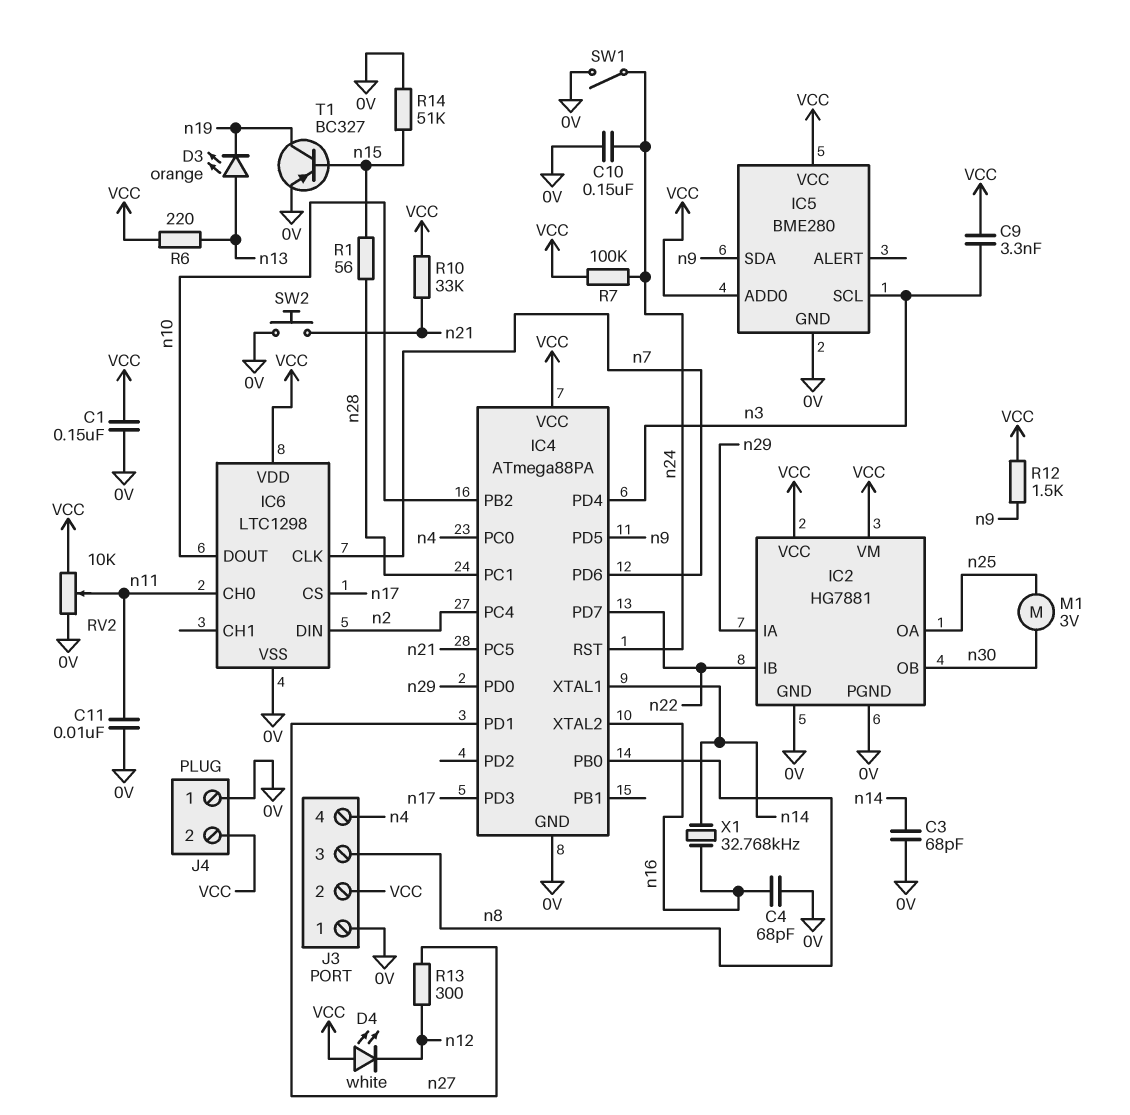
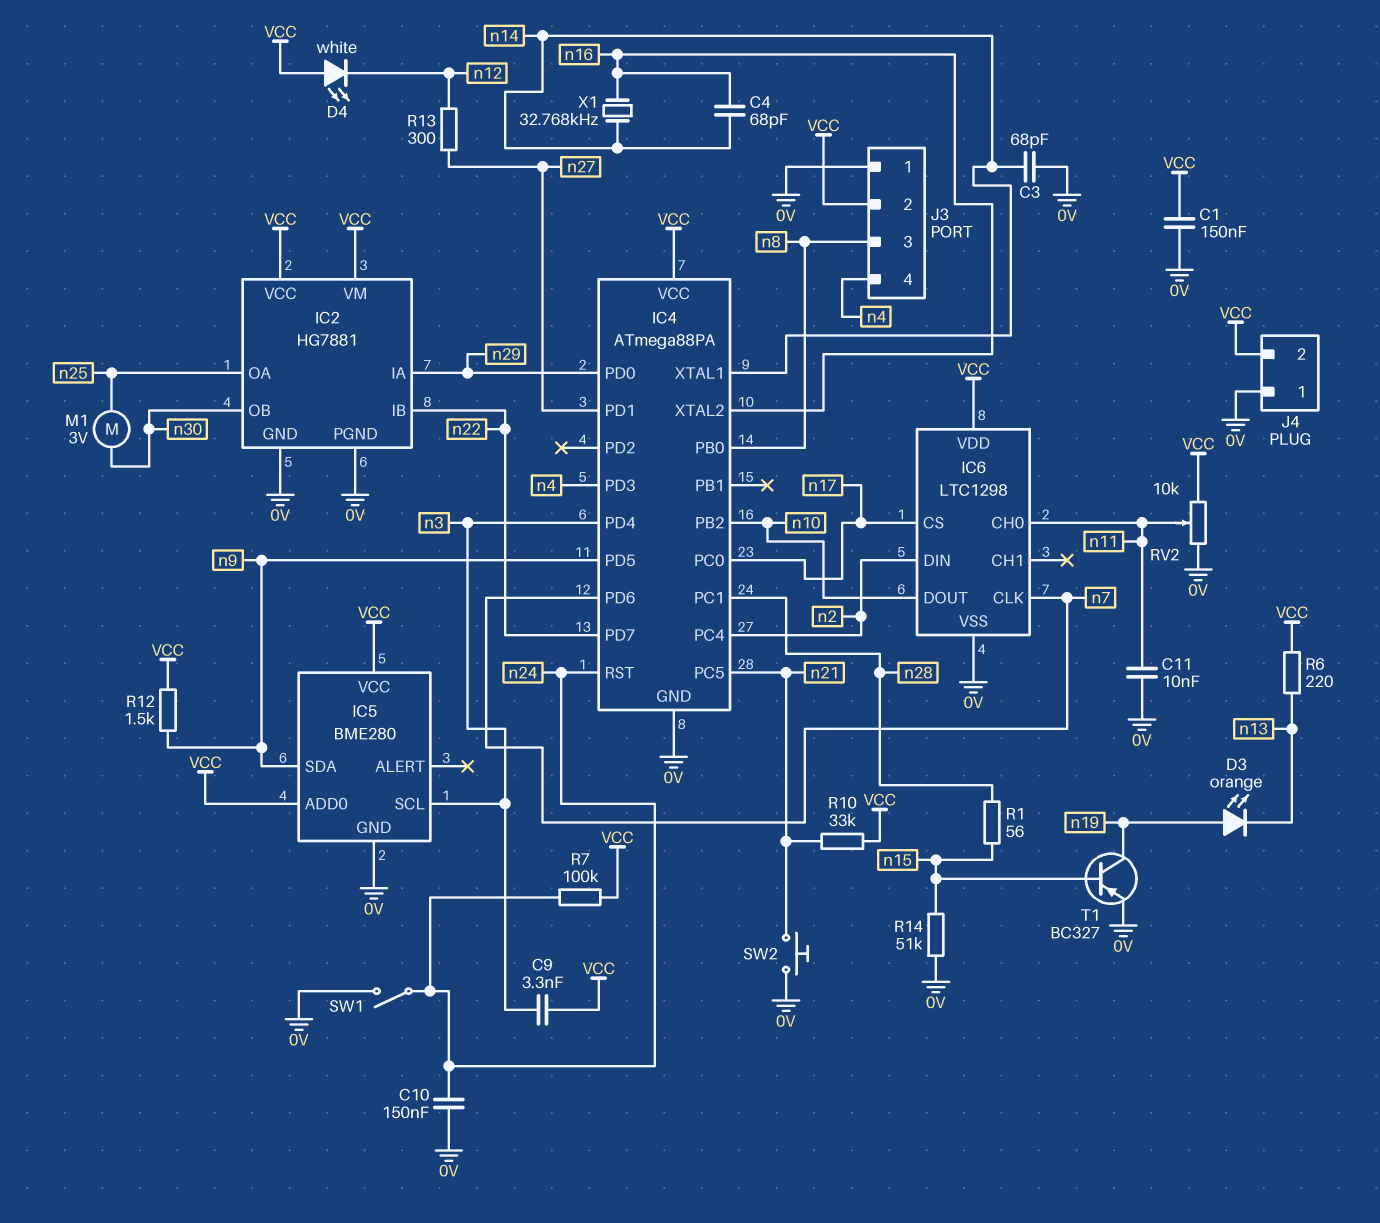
C4: 68pF (0V, n16) -> 68pF (n14, n16)
D3: LED orange (A n13, K n19) -> LED orange (A n19, K n13)
IC4 pin PC0: n4 -> n17
IC4 pin PD3: n17 -> n4

